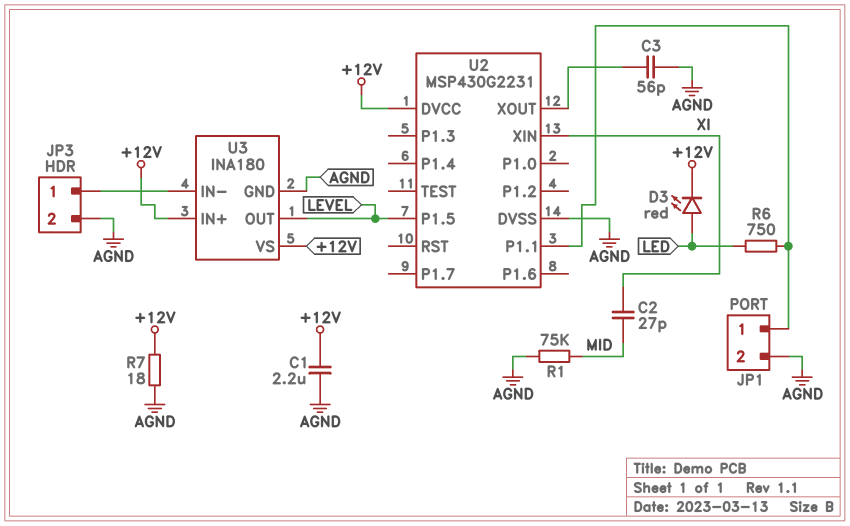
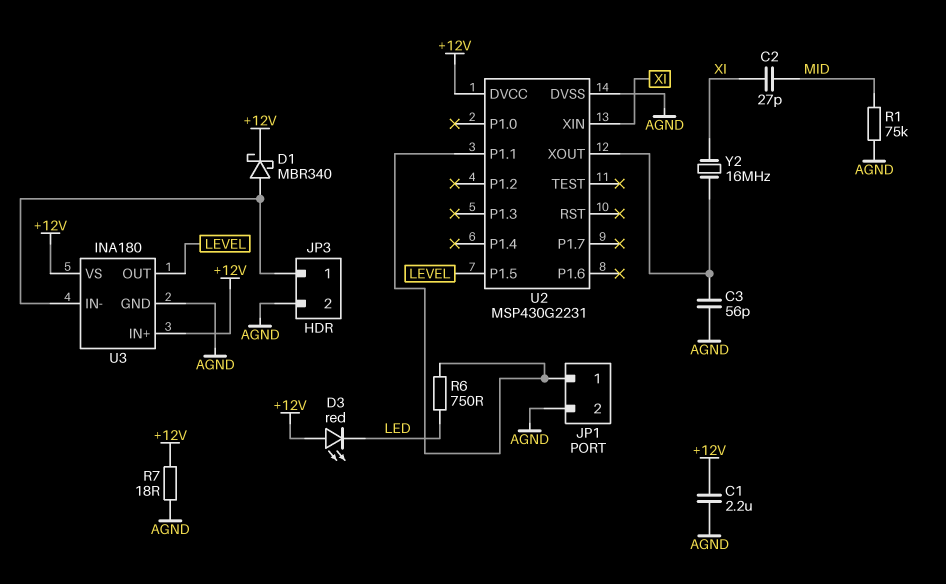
D1: none -> schottky MBR340 (A JP3/1, K +12V)
D3: LED red (A LED, K +12V) -> LED red (A +12V, K LED)
Y2: none -> 16MHz (U2/XOUT, XI)

